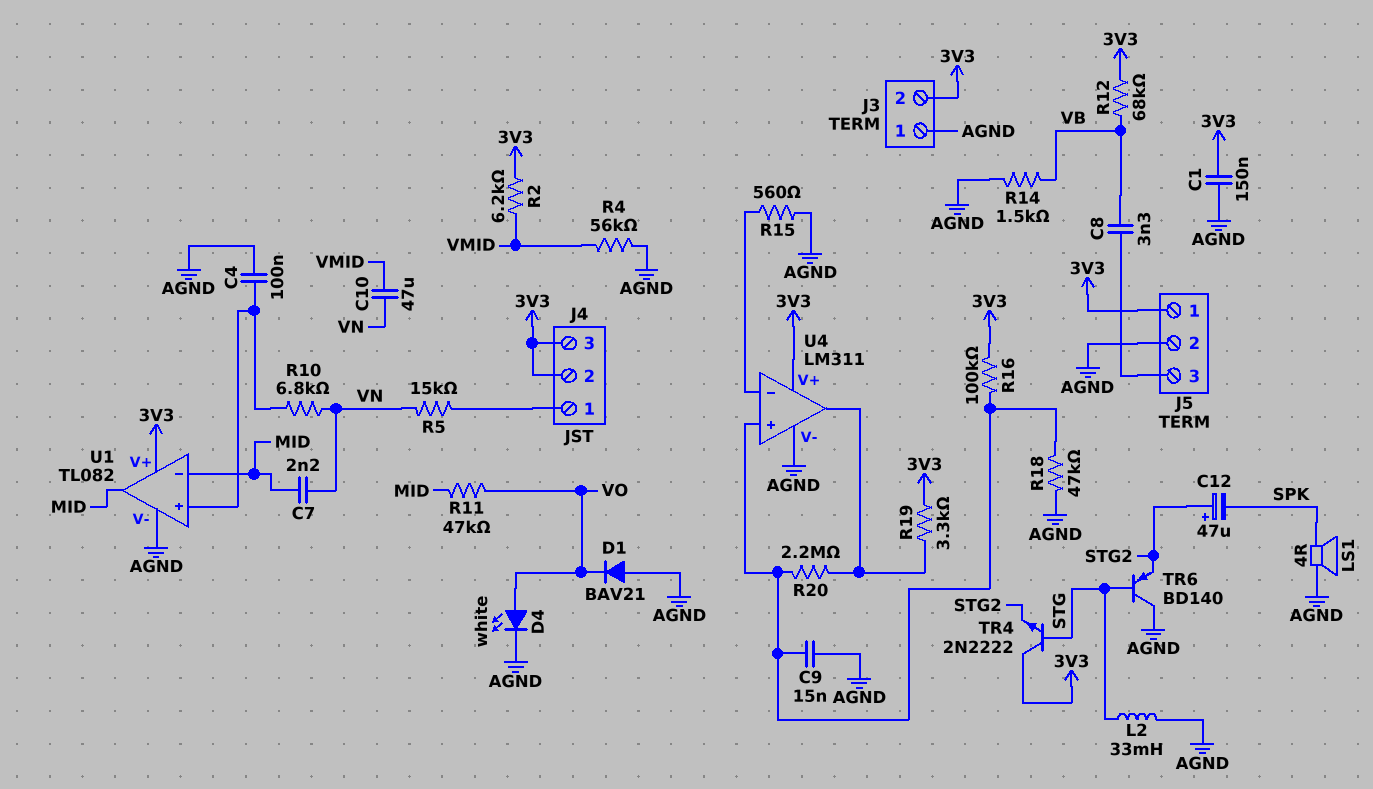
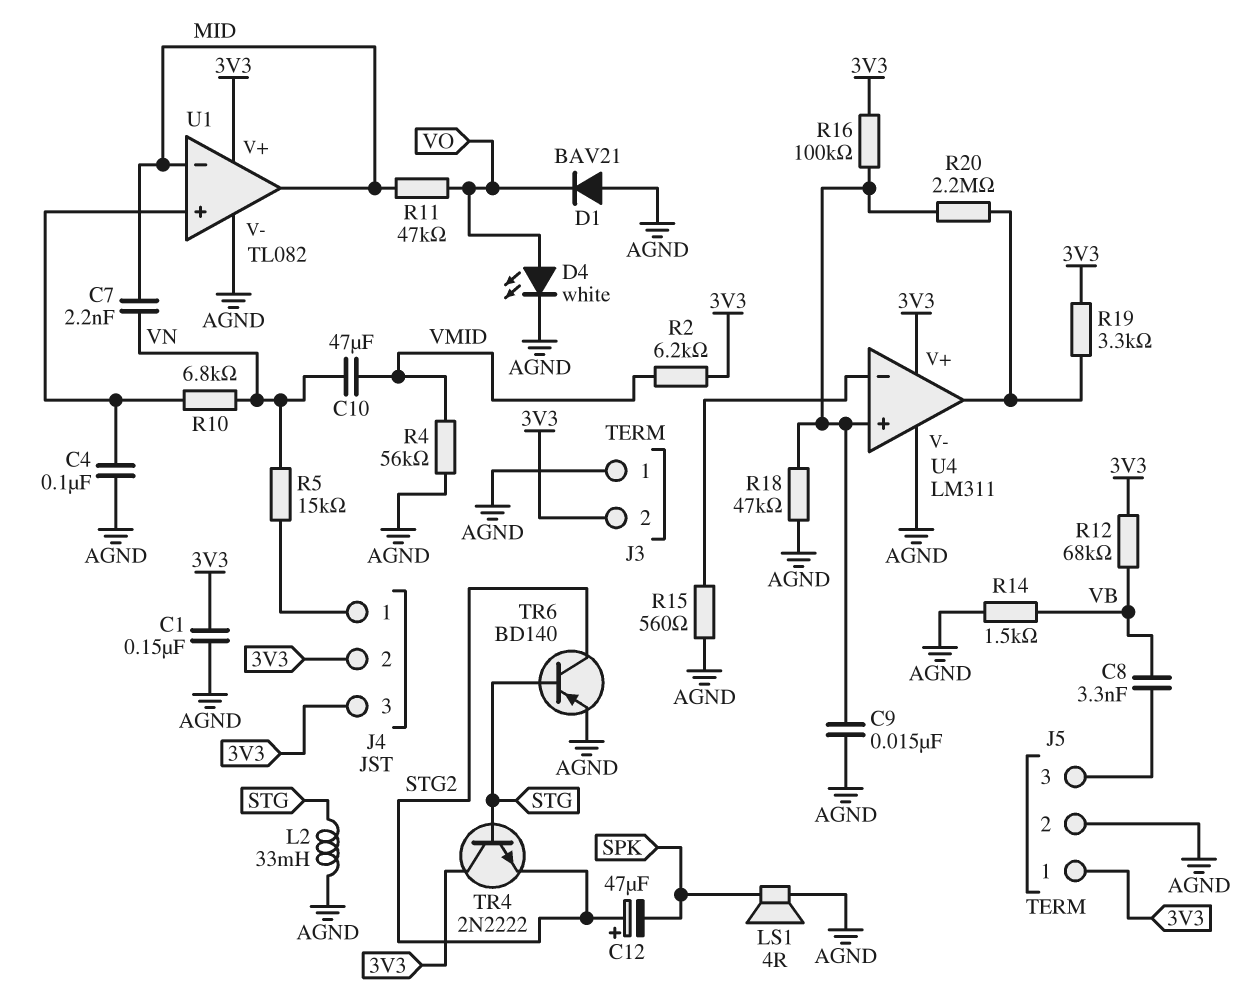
TR6: PNP BD140 (B STG, C AGND, E STG2) -> PNP BD140 (B STG, C STG2, E AGND)

